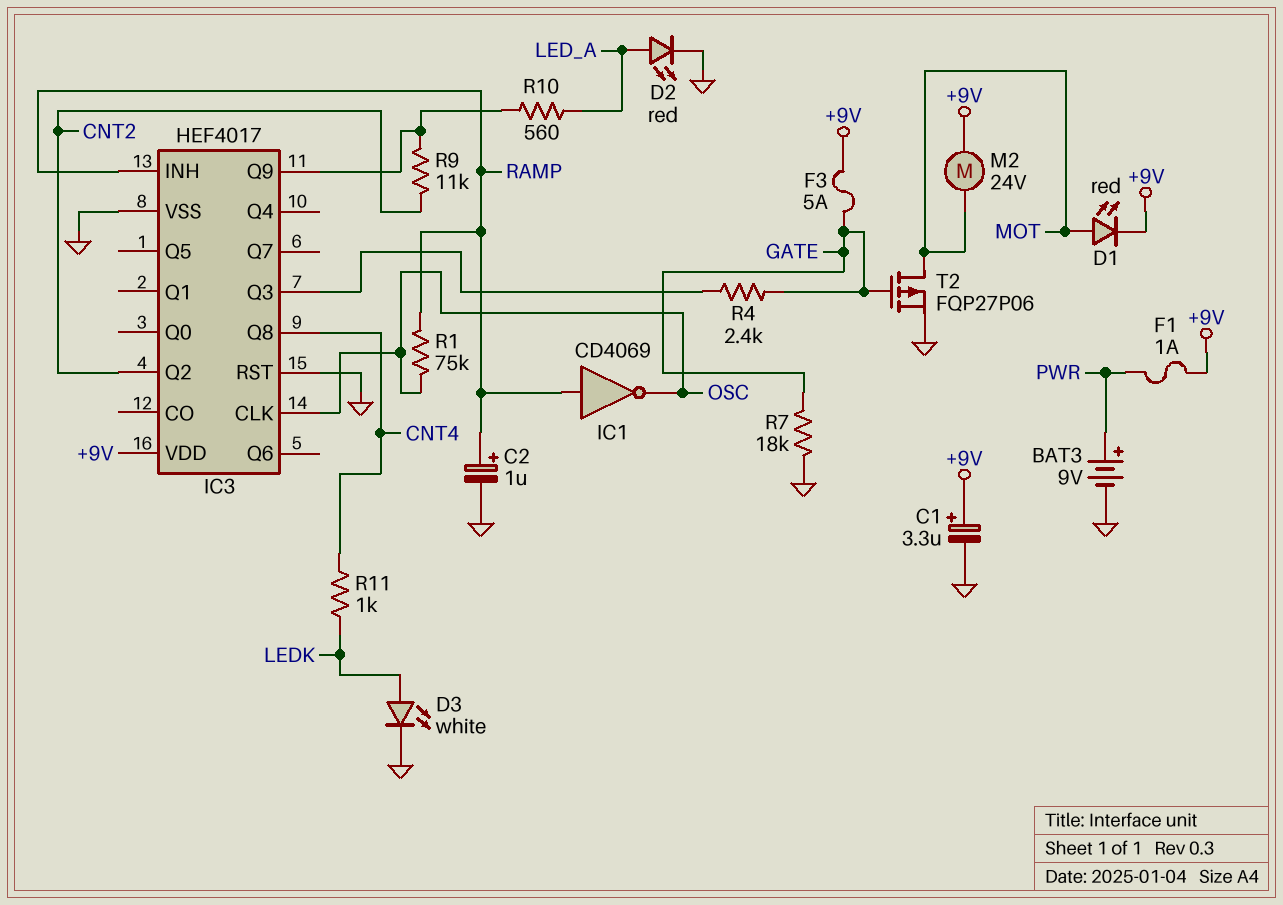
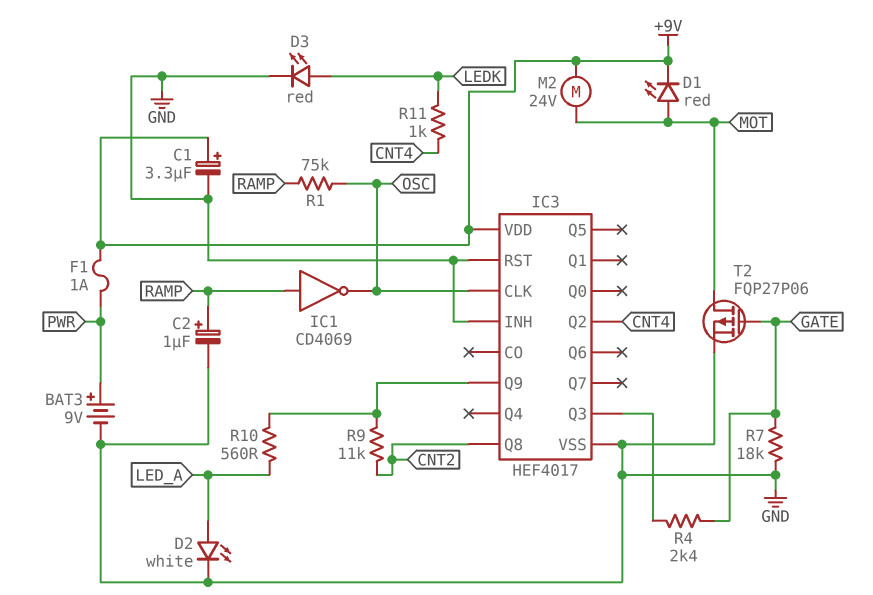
D2: LED red (A LED_A, K GND) -> LED white (A LED_A, K GND)
D3: LED white (A LEDK, K GND) -> LED red (A LEDK, K GND)
F3: 5A (+9V, GATE) -> none
IC3 pin INH: RAMP -> GND
IC3 pin Q2: CNT2 -> CNT4
IC3 pin Q8: CNT4 -> CNT2

